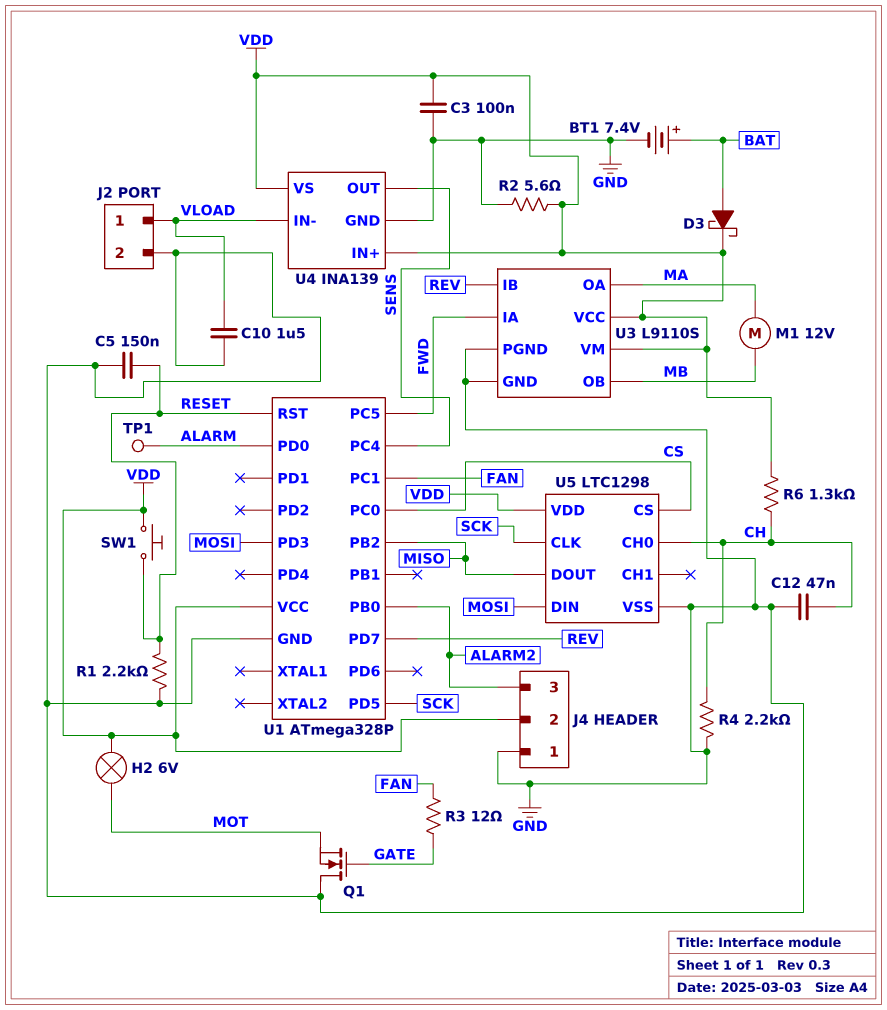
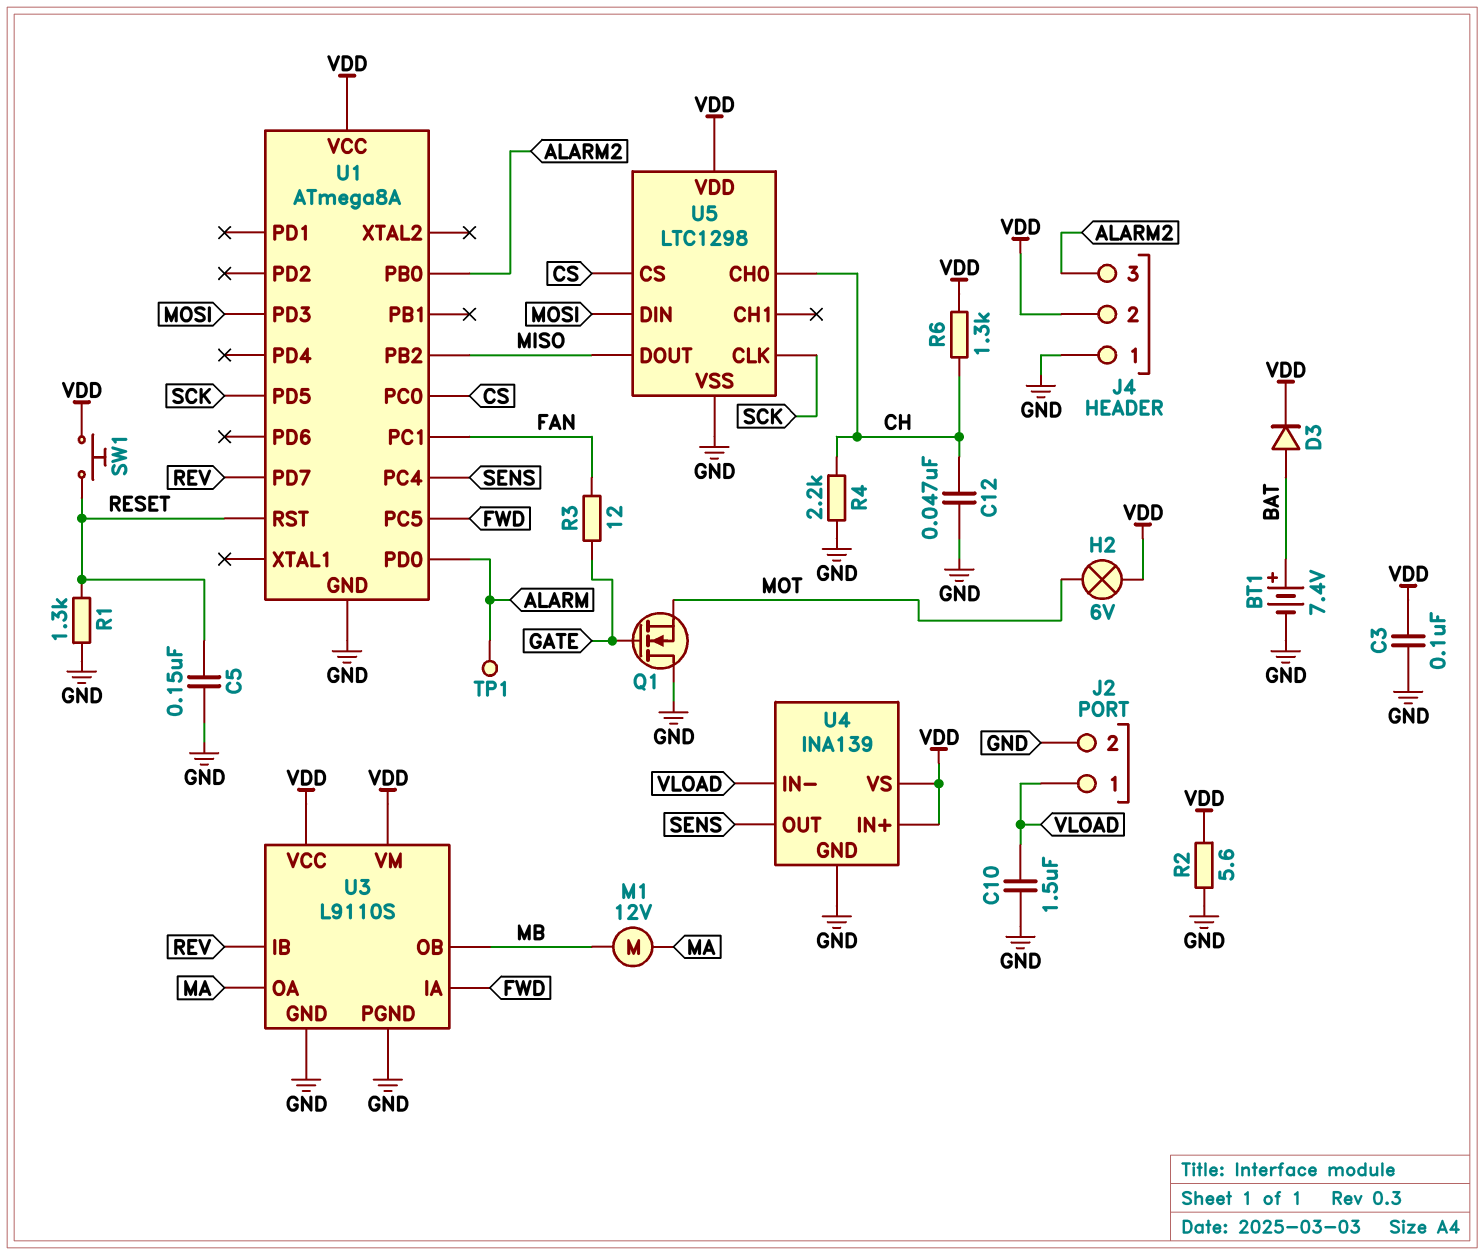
D3: schottky (A BAT, K VDD) -> diode (A BAT, K VDD)
R1: 2.2k (GND, RESET) -> 1.3k (GND, RESET)
U1: ATmega328P -> ATmega8A

